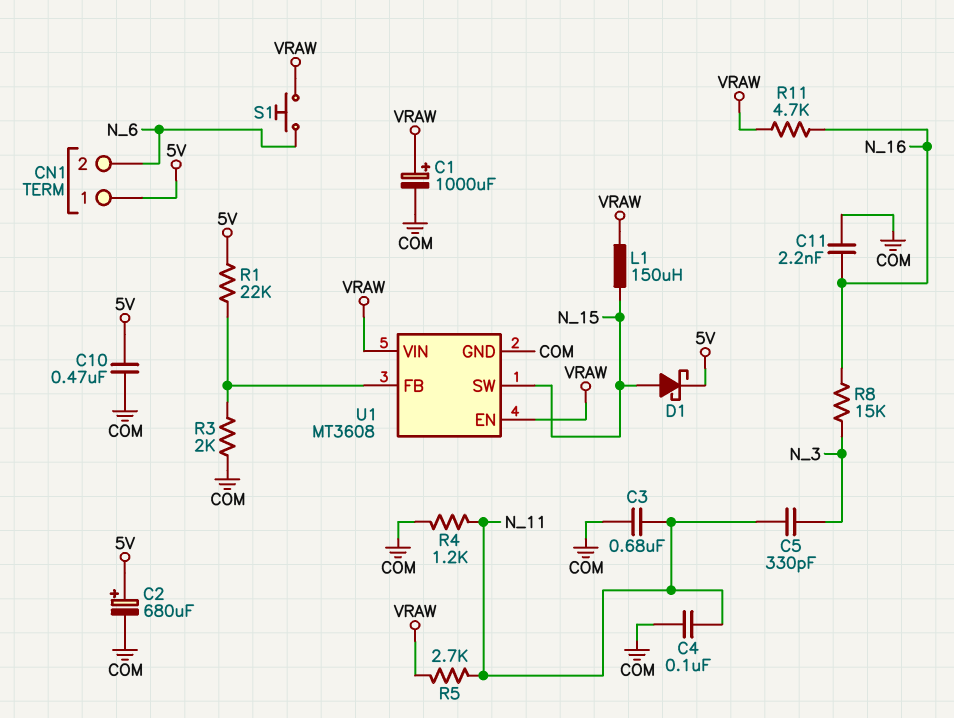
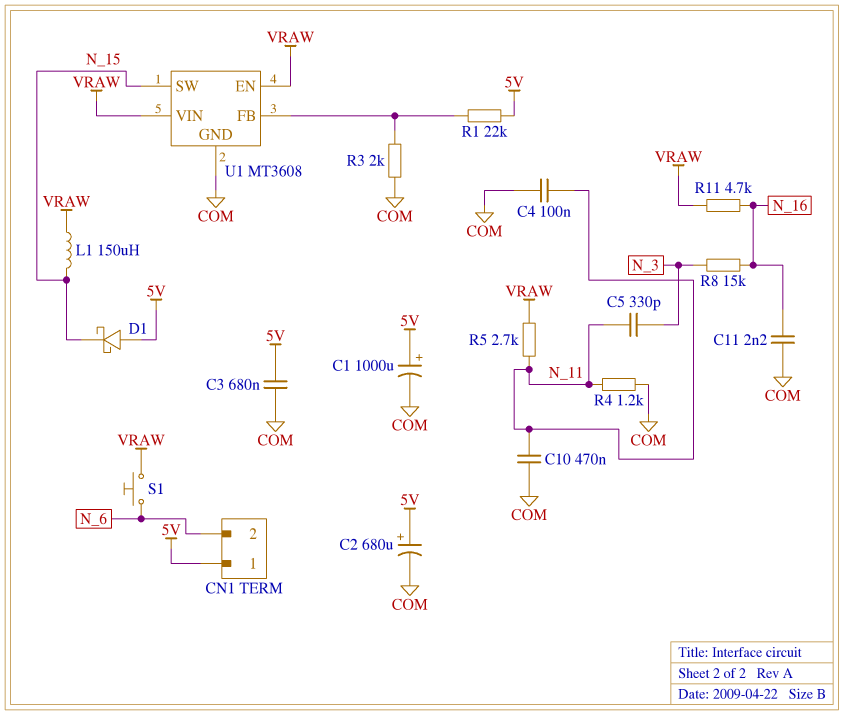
C1: 1000uF (plus VRAW, minus COM) -> 1000uF (plus 5V, minus COM)
C3: 680nF (COM, N_11) -> 680nF (5V, COM)
C10: 470nF (5V, COM) -> 470nF (COM, N_11)
D1: schottky (A N_15, K 5V) -> schottky (A 5V, K N_15)

